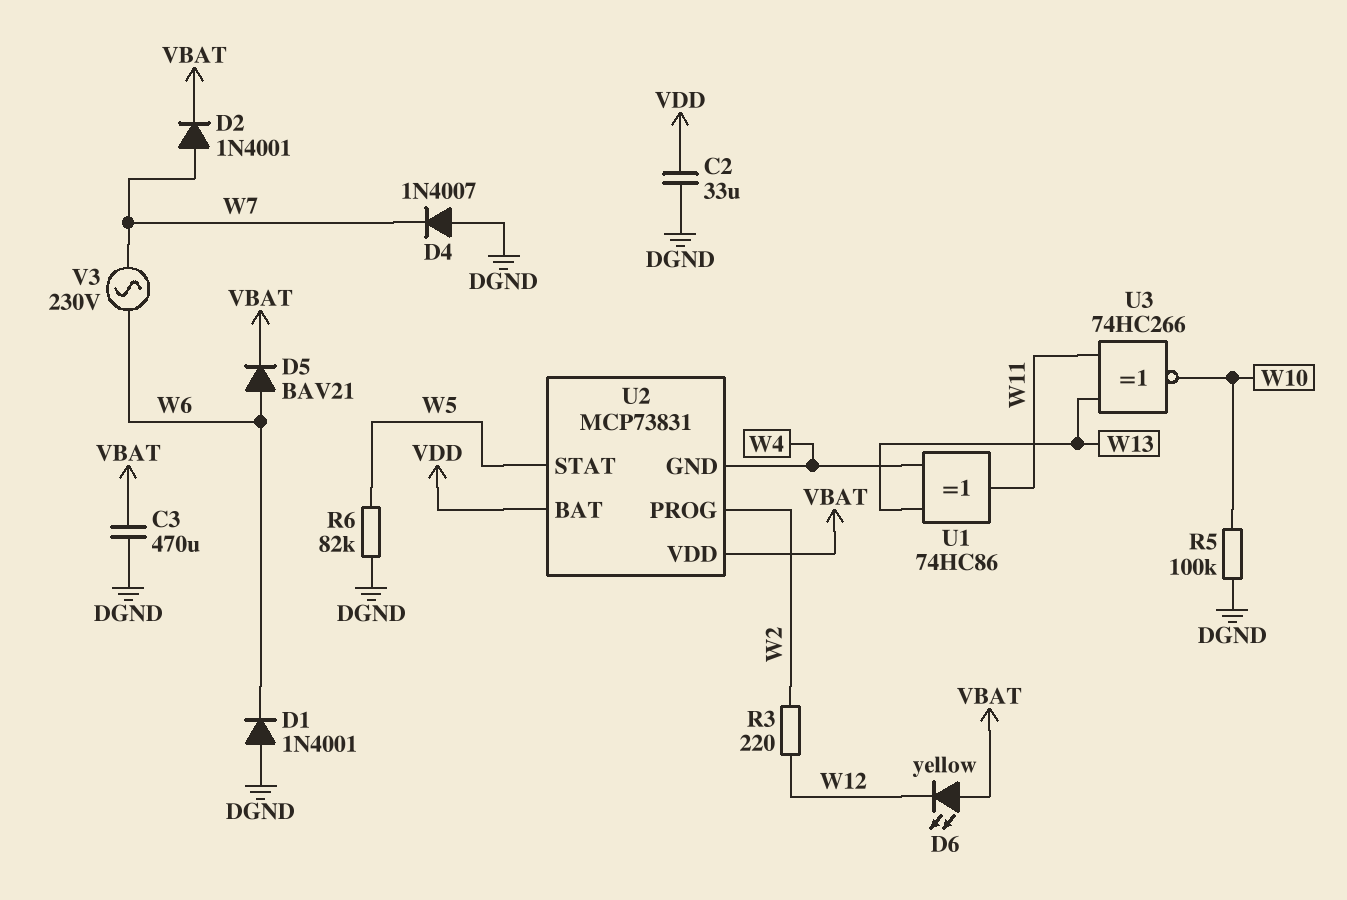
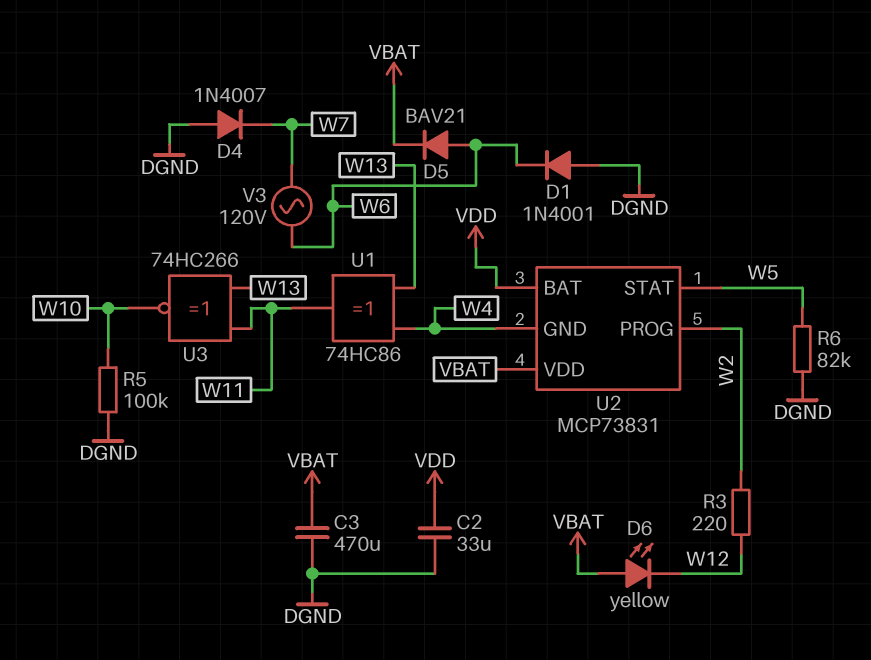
D2: diode 1N4001 (A W7, K VBAT) -> none
V3: AC 230V (W6, W7) -> AC 120V (W6, W7)

